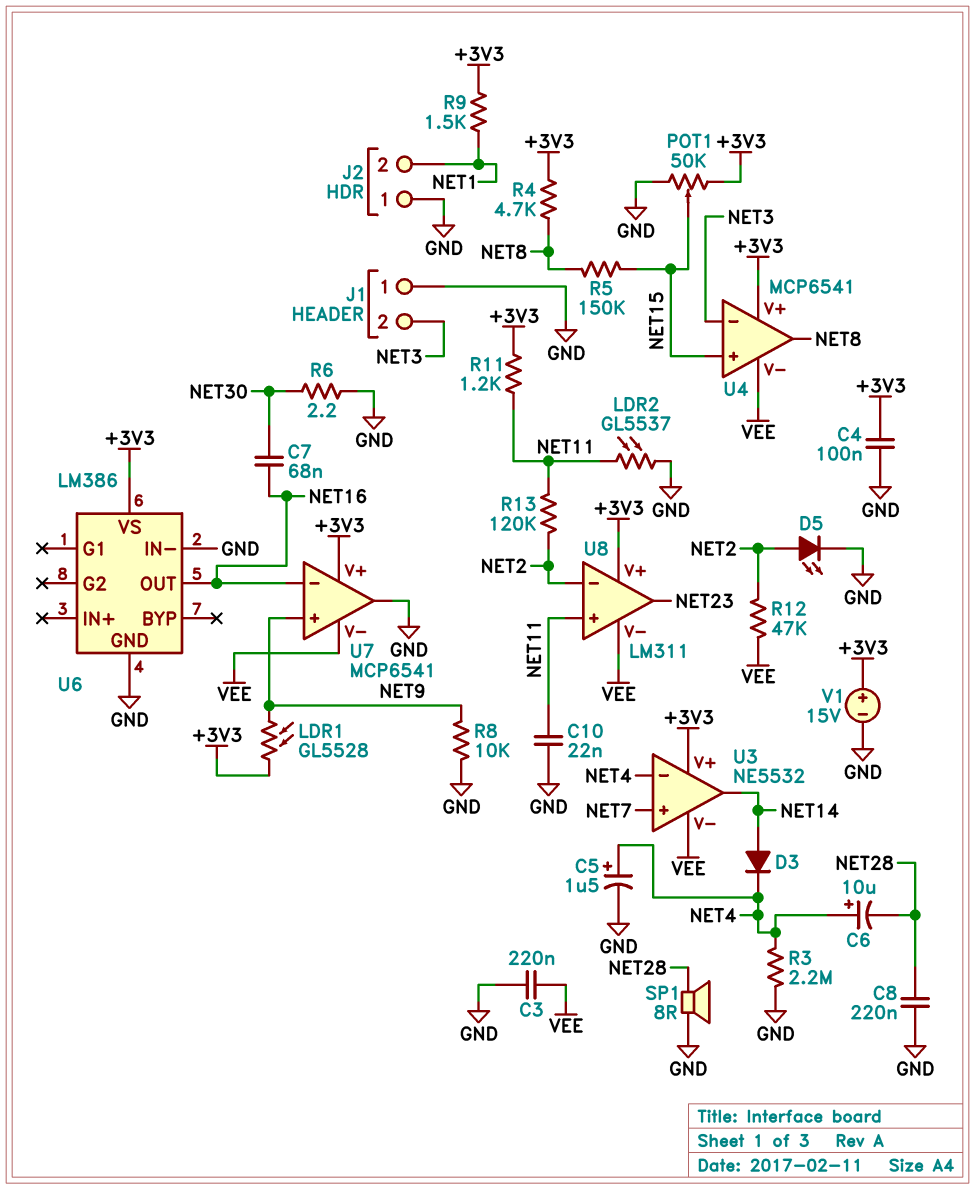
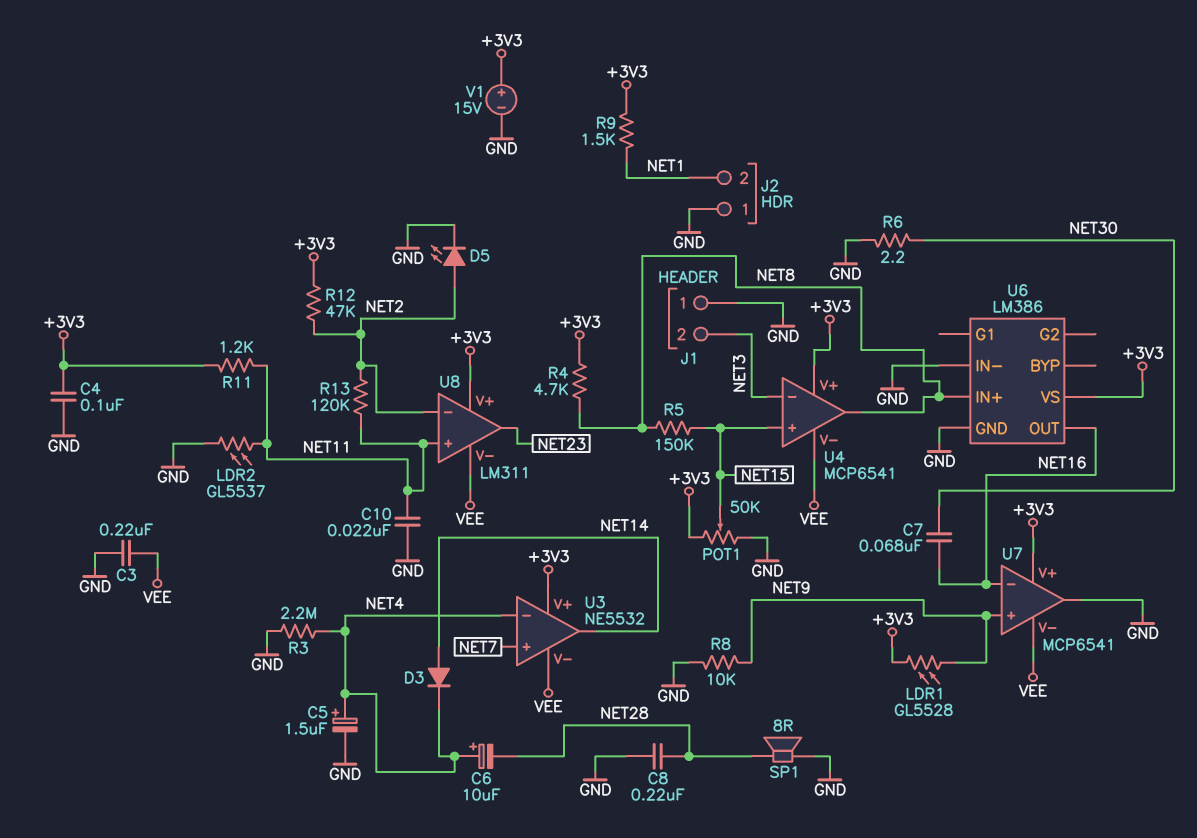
R12: 47k (NET2, VEE) -> 47k (+3V3, NET2)
U6 pin IN+: none -> NET8

